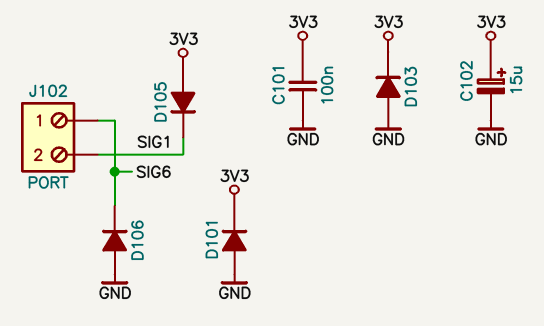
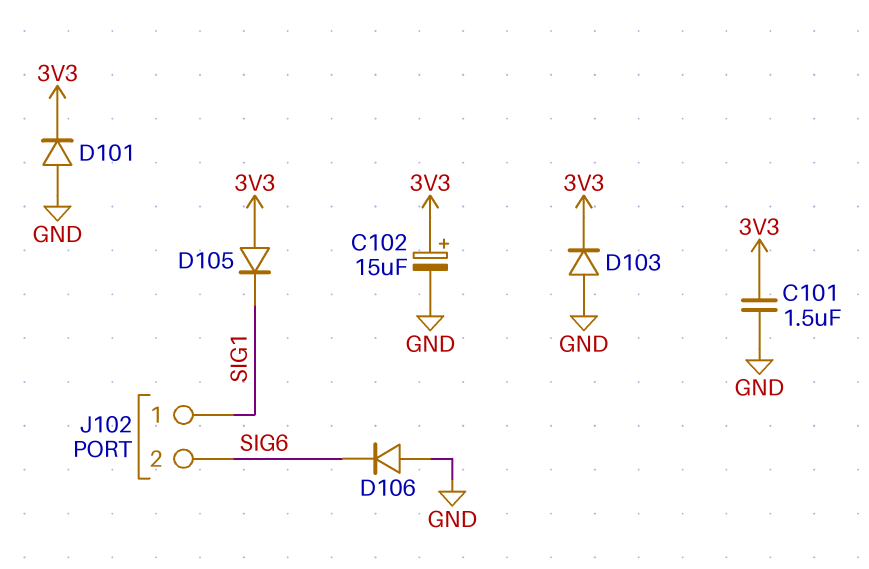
C101: 100nF (3V3, GND) -> 1.5uF (3V3, GND)
J102 pin 1: SIG6 -> SIG1
J102 pin 2: SIG1 -> SIG6

